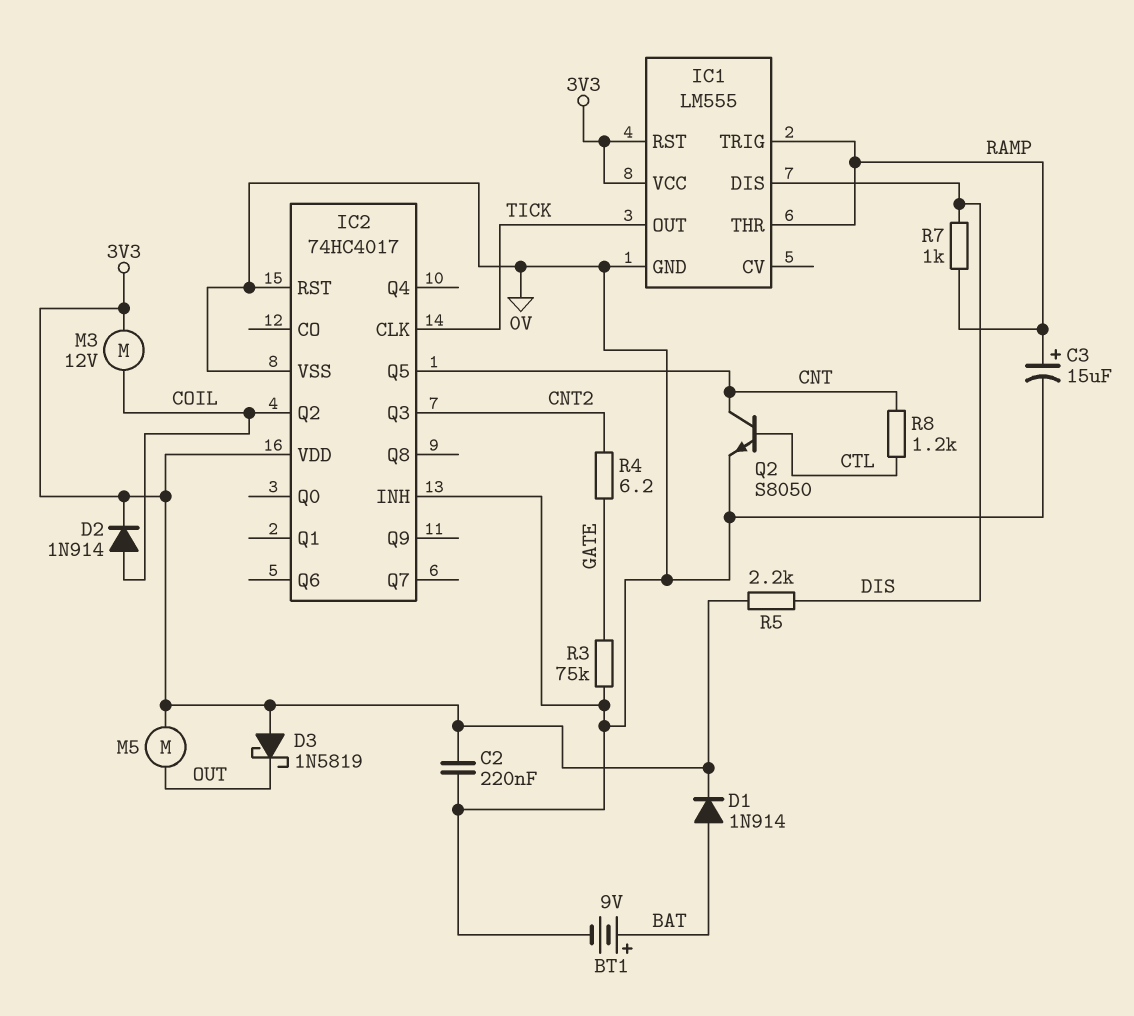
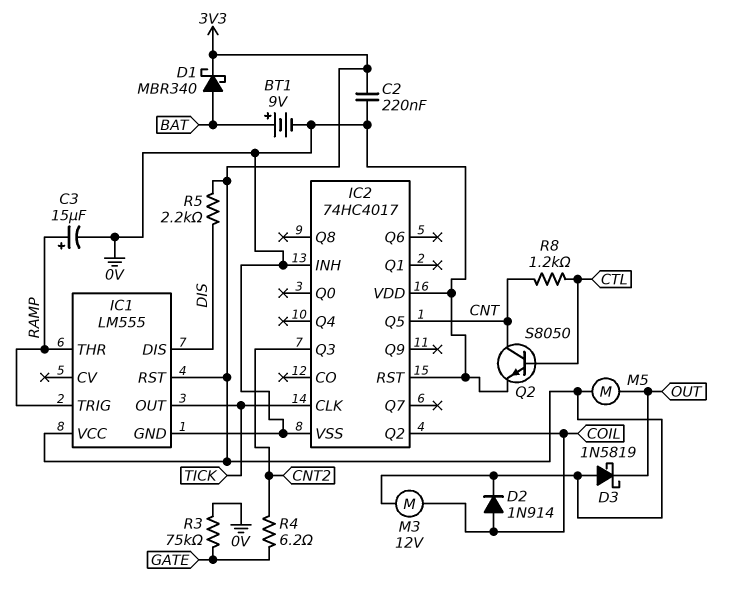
D1: diode 1N914 (A BAT, K 3V3) -> schottky MBR340 (A BAT, K 3V3)
IC2 pin VDD: 3V3 -> 0V
R7: 1k (DIS, RAMP) -> none

